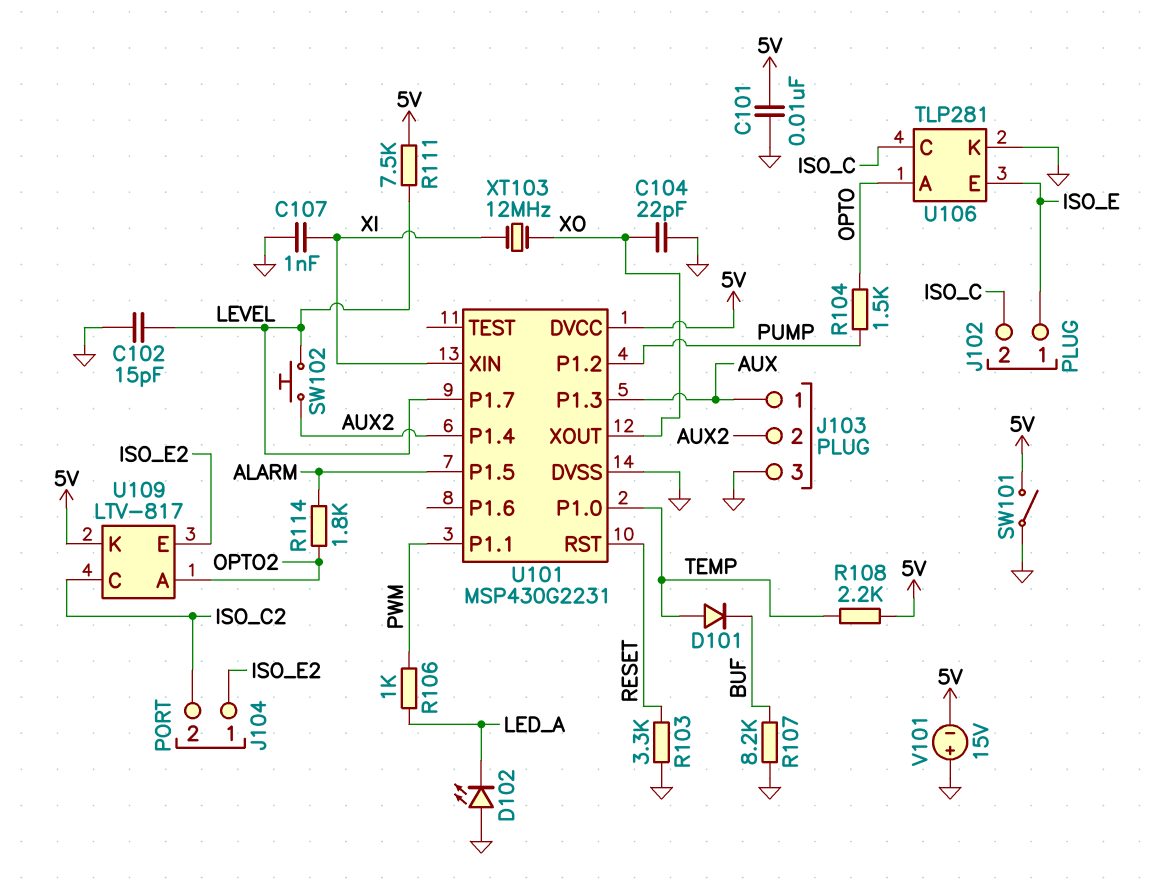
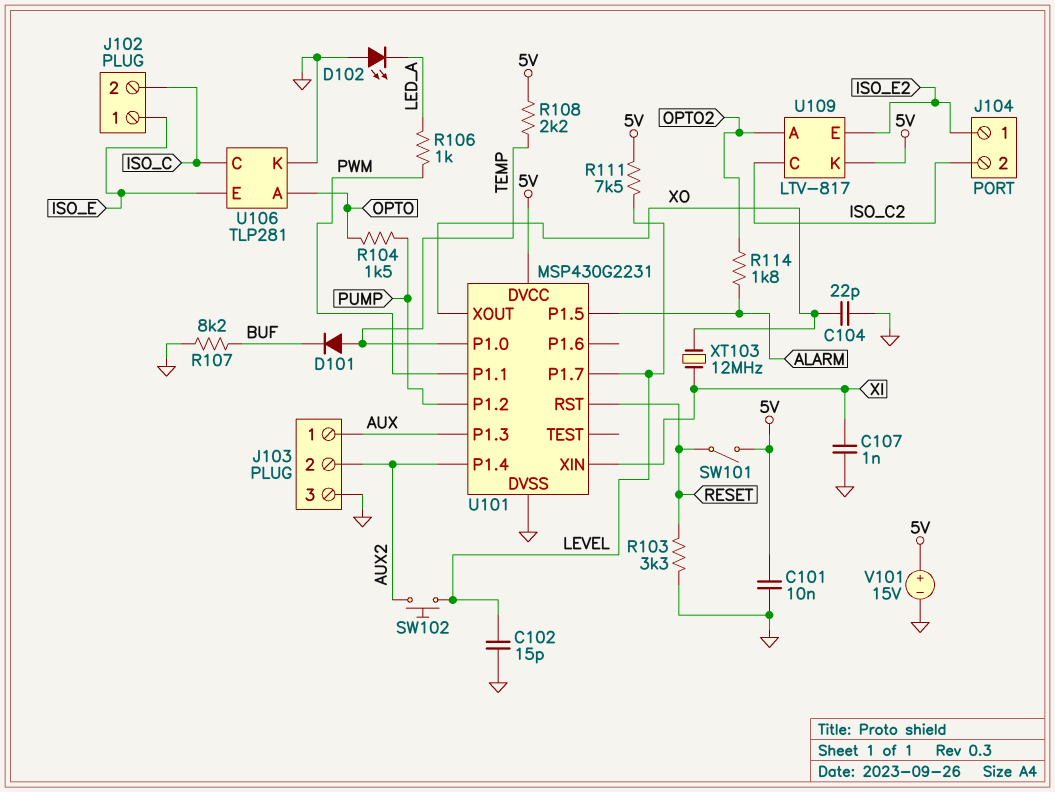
SW101: switch (5V, GND) -> switch (5V, RESET)
V101: 15V (plus GND, minus 5V) -> 15V (plus 5V, minus GND)

